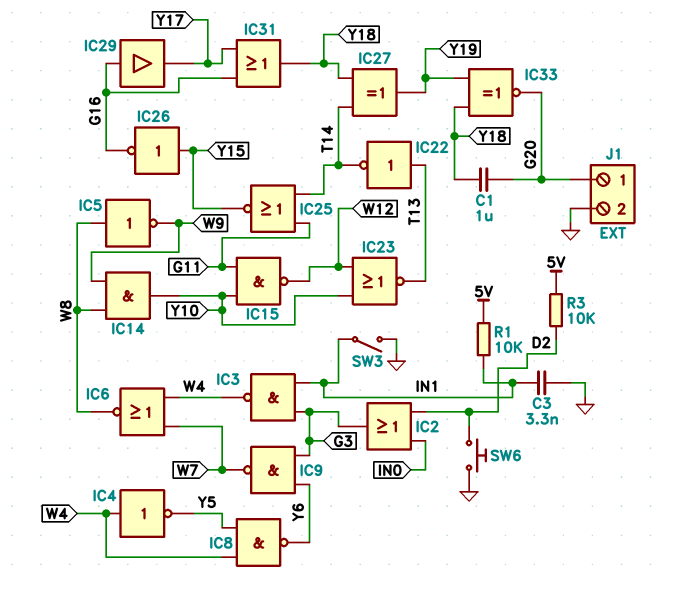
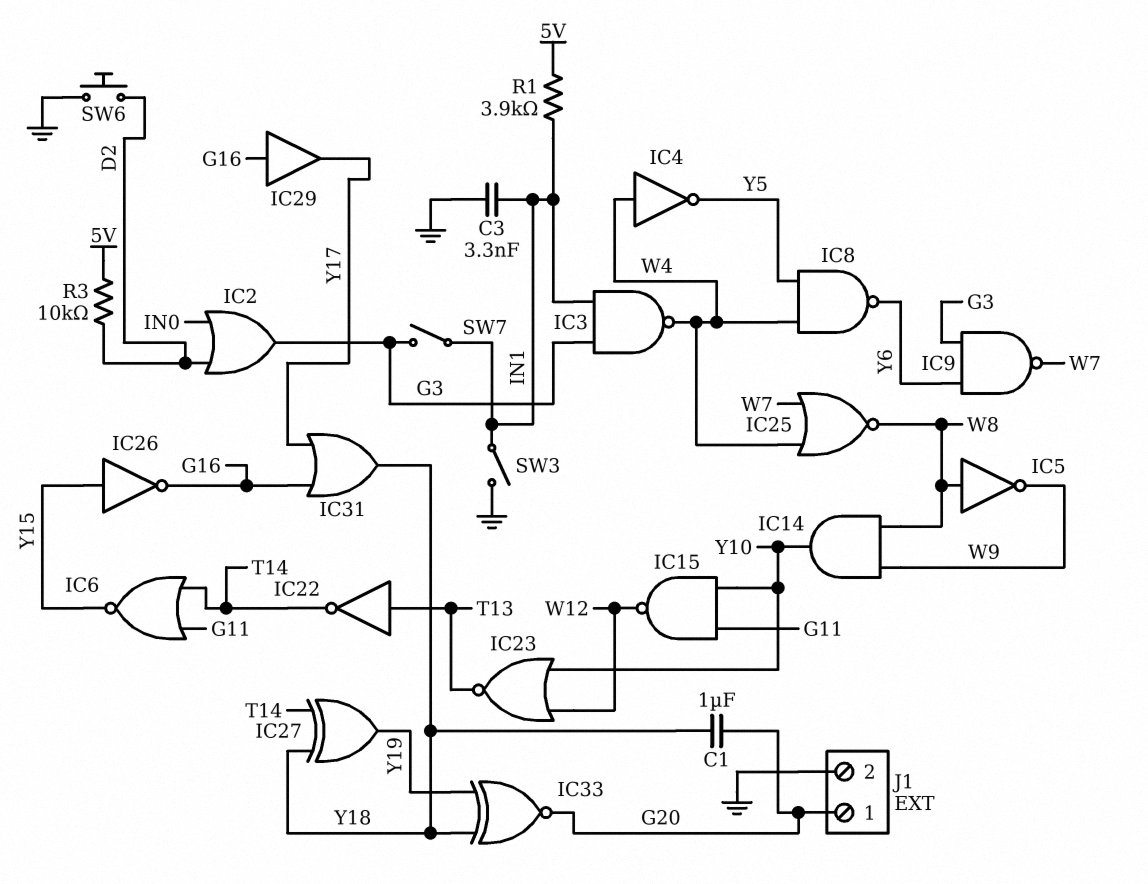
IC6: NOR (in W4, in W7, out W8) -> NOR (in G11, in T14, out Y15)
IC25: NOR (in G11, in T14, out Y15) -> NOR (in W4, in W7, out W8)
R1: 10k (5V, IN1) -> 3.9k (5V, IN1)
SW7: none -> switch (G3, IN1)

